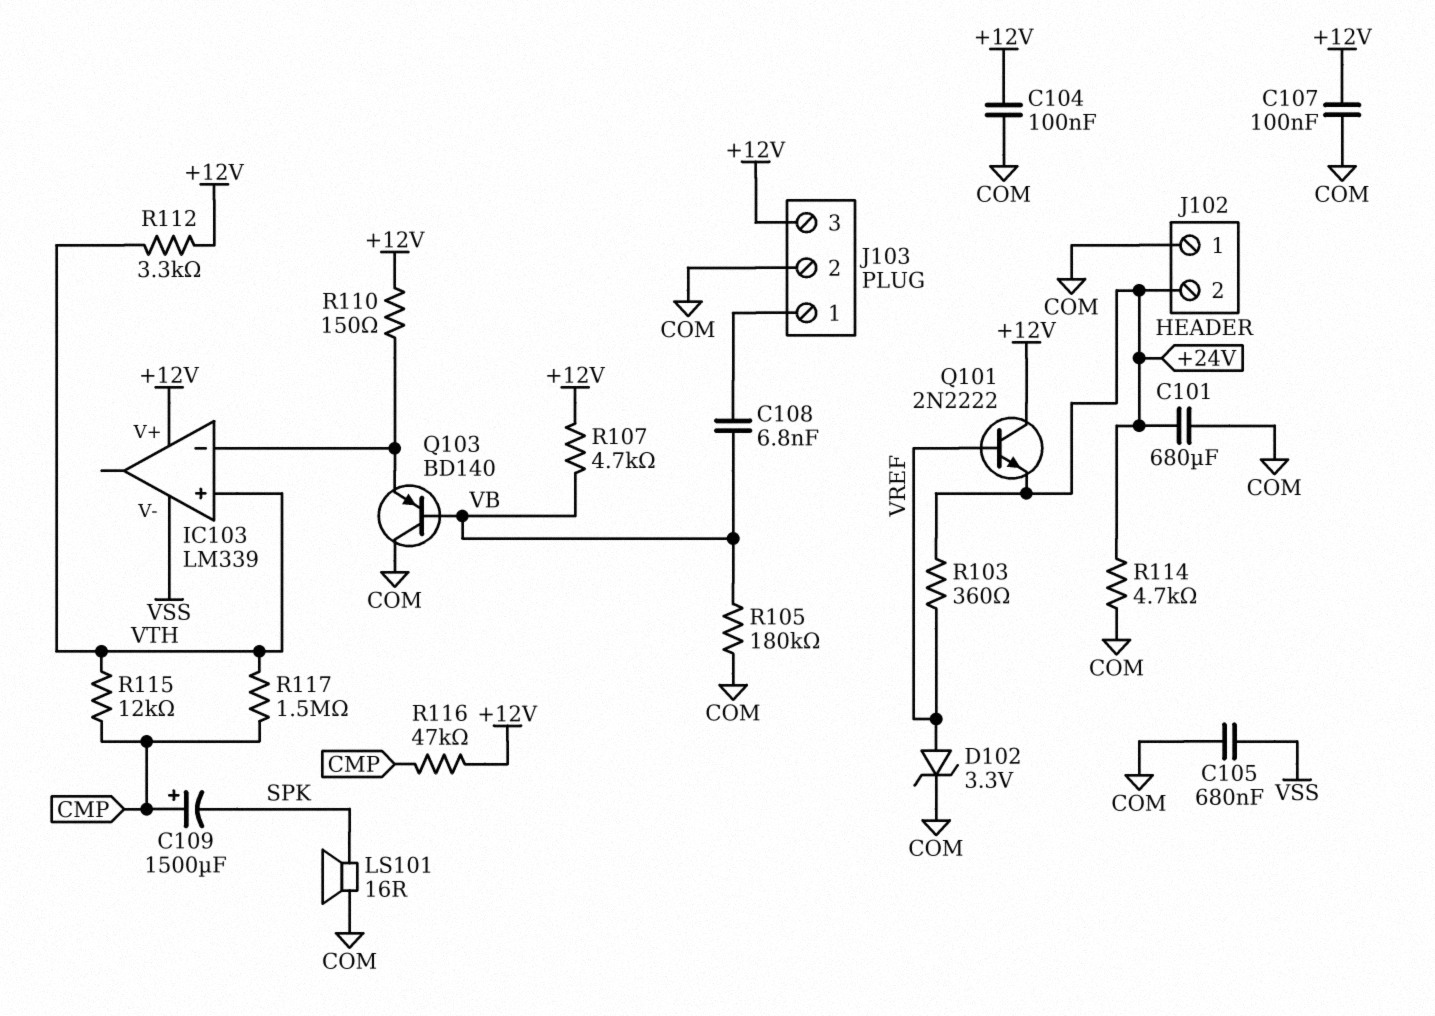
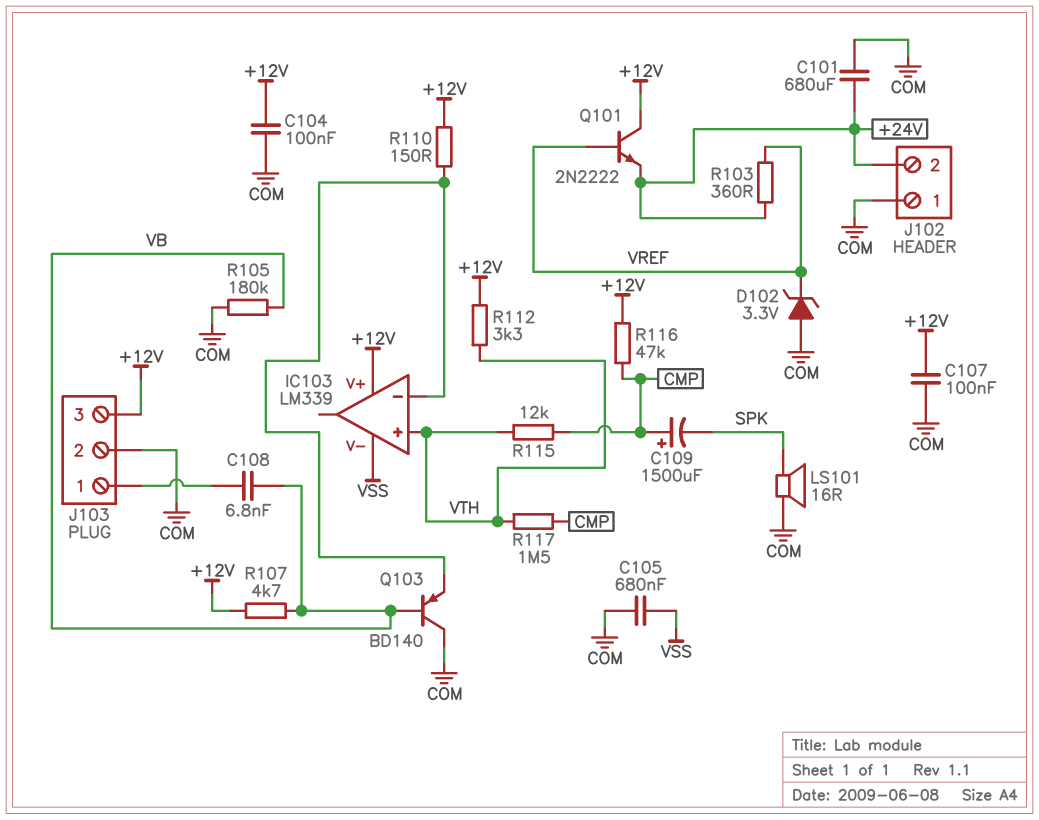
D102: zener 3.3V (A VREF, K COM) -> zener 3.3V (A COM, K VREF)
R114: 4.7k (+24V, COM) -> none

